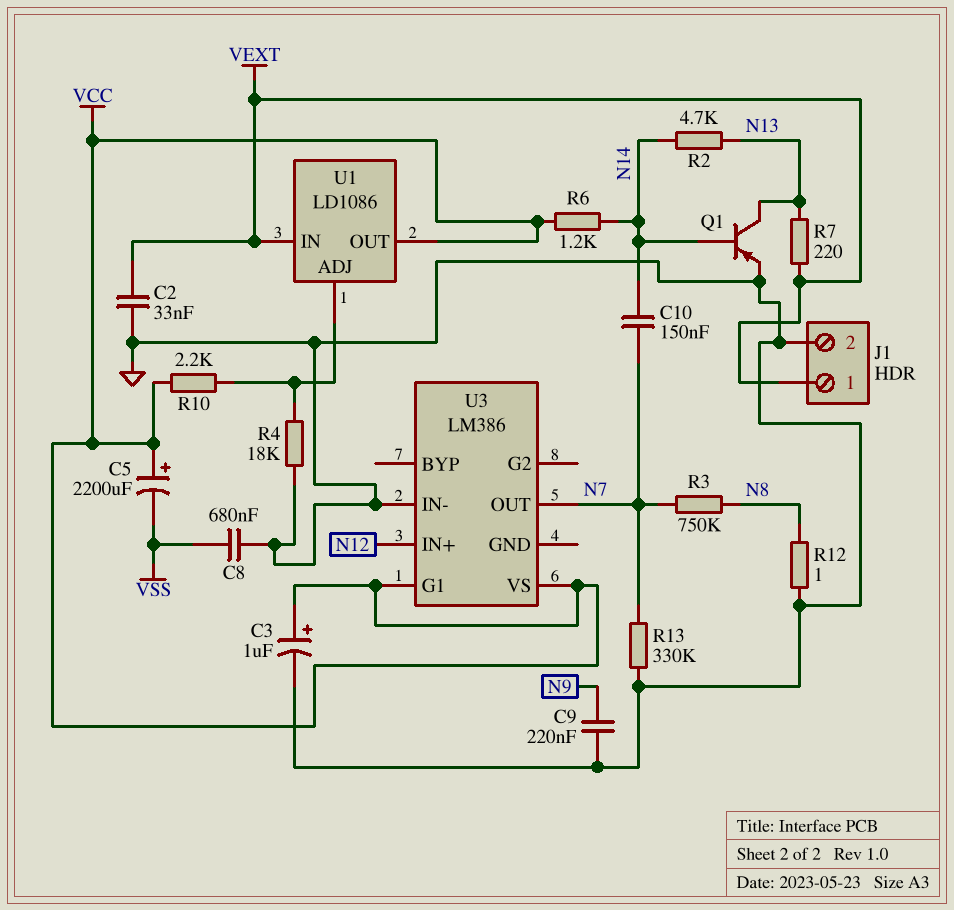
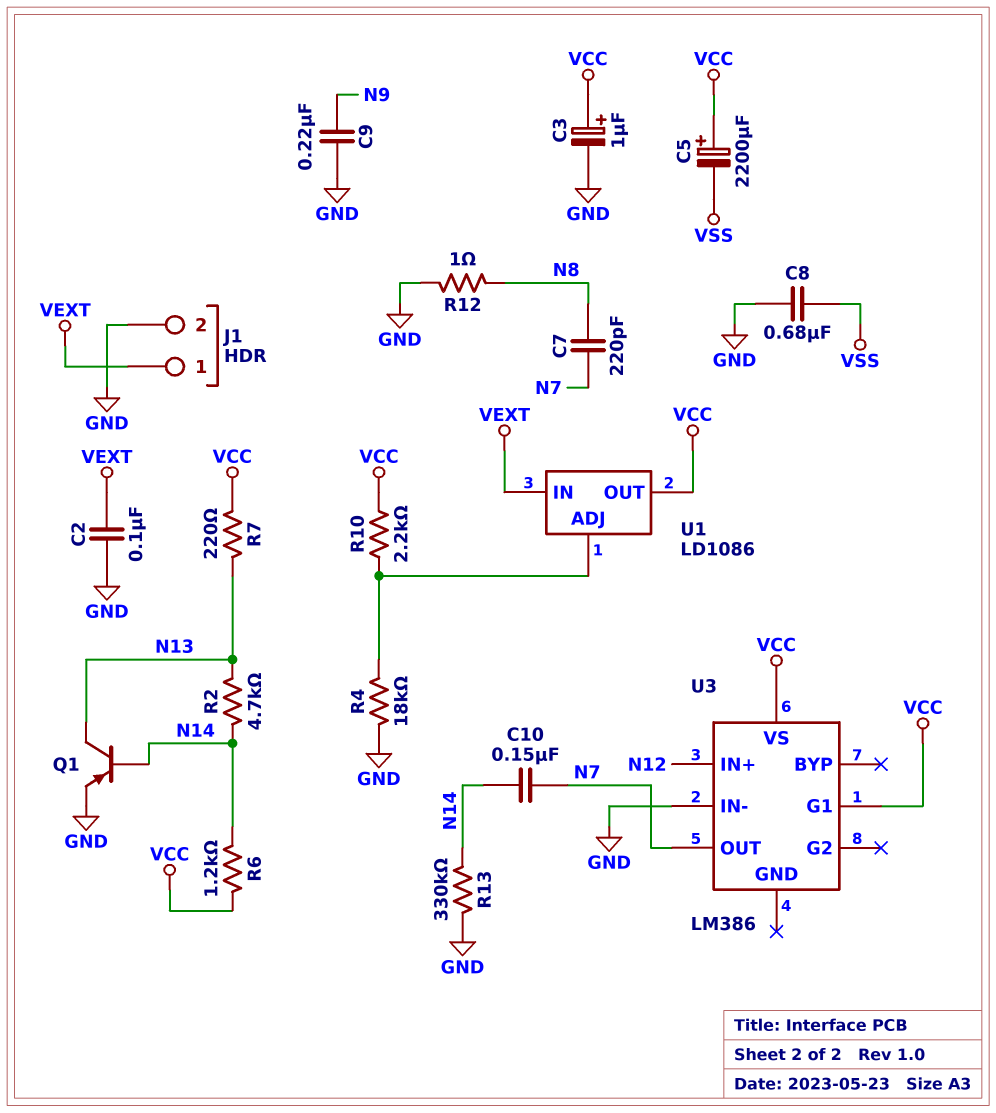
C2: 33nF (GND, VEXT) -> 100nF (GND, VEXT)
C7: none -> 220pF (N7, N8)
R3: 750k (N7, N8) -> none
R7: 220 (N13, VEXT) -> 220 (N13, VCC)
R13: 330k (GND, N7) -> 330k (GND, N14)

